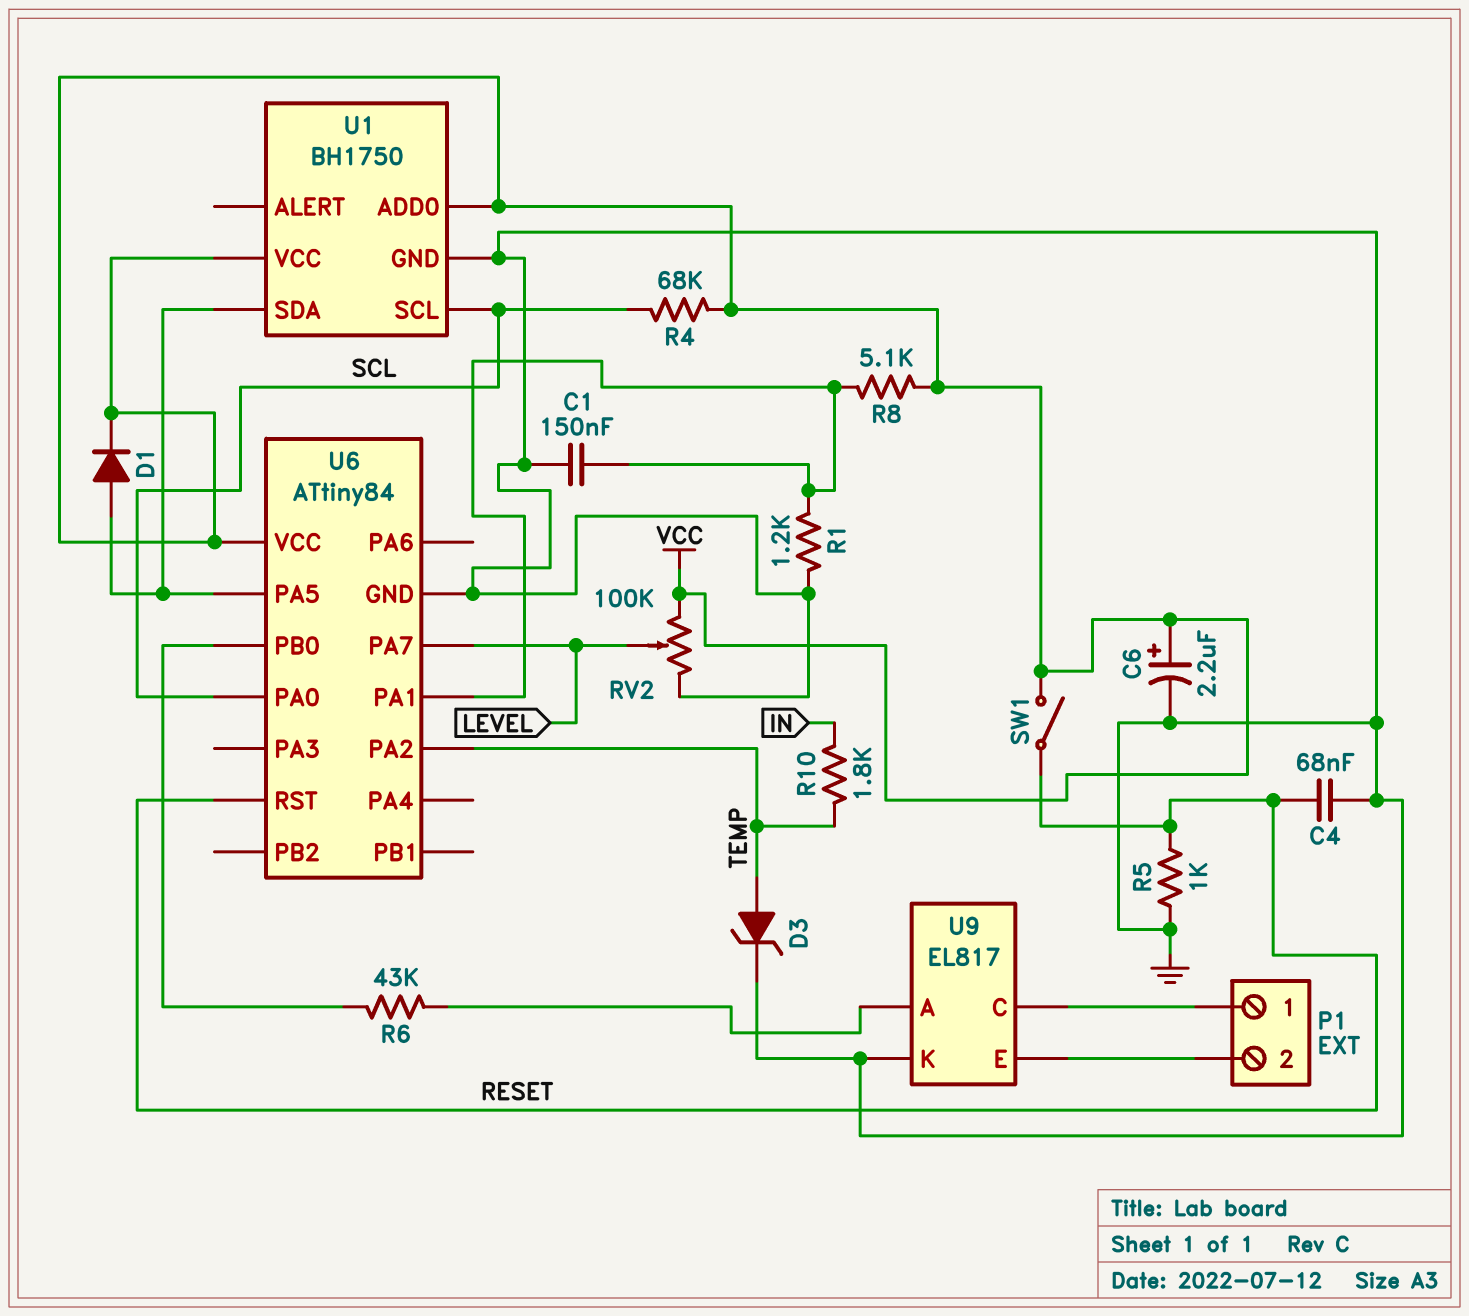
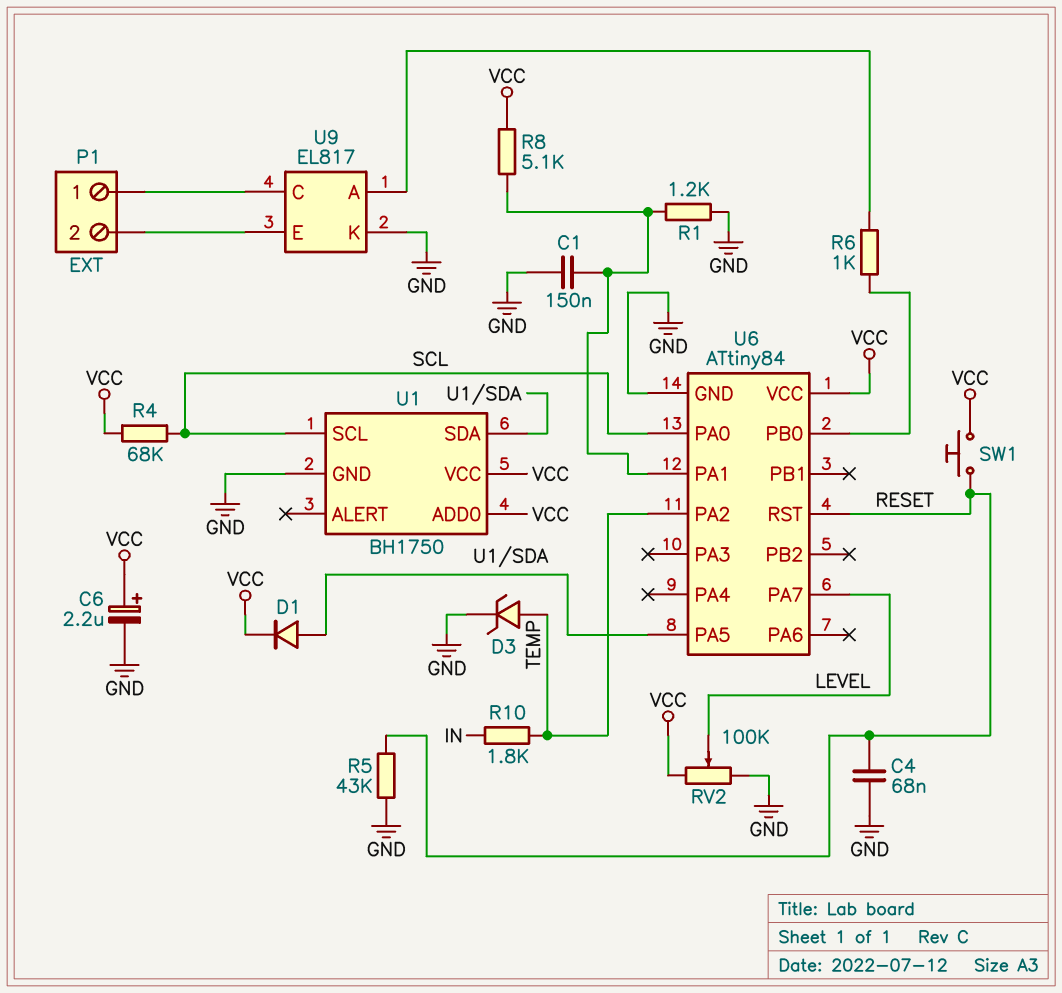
R5: 1k (GND, RESET) -> 43k (GND, RESET)
R6: 43k (U6/PB0, U9/A) -> 1k (U6/PB0, U9/A)
SW1: switch (RESET, VCC) -> button (RESET, VCC)

